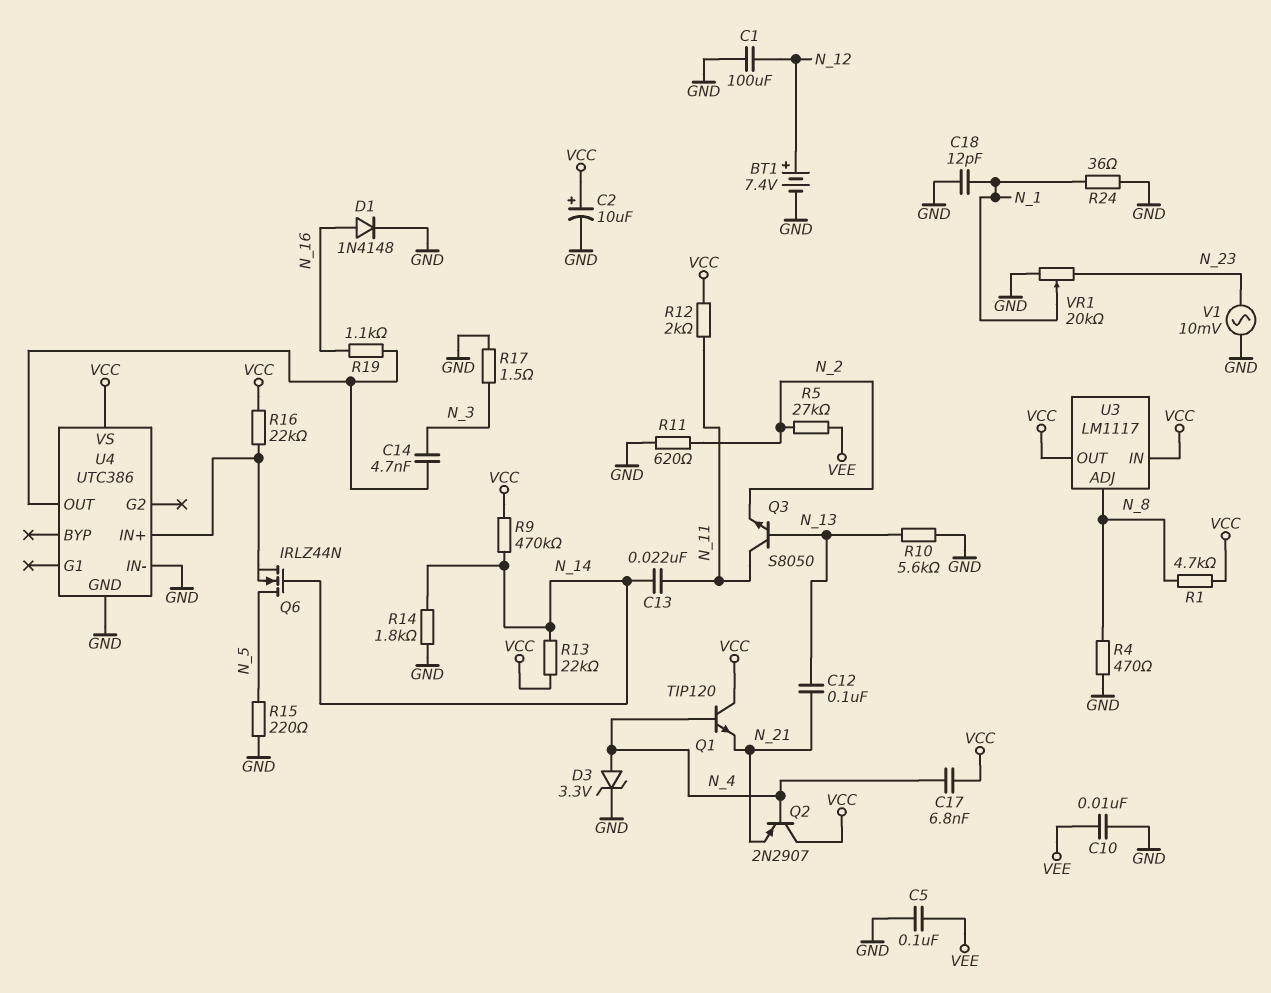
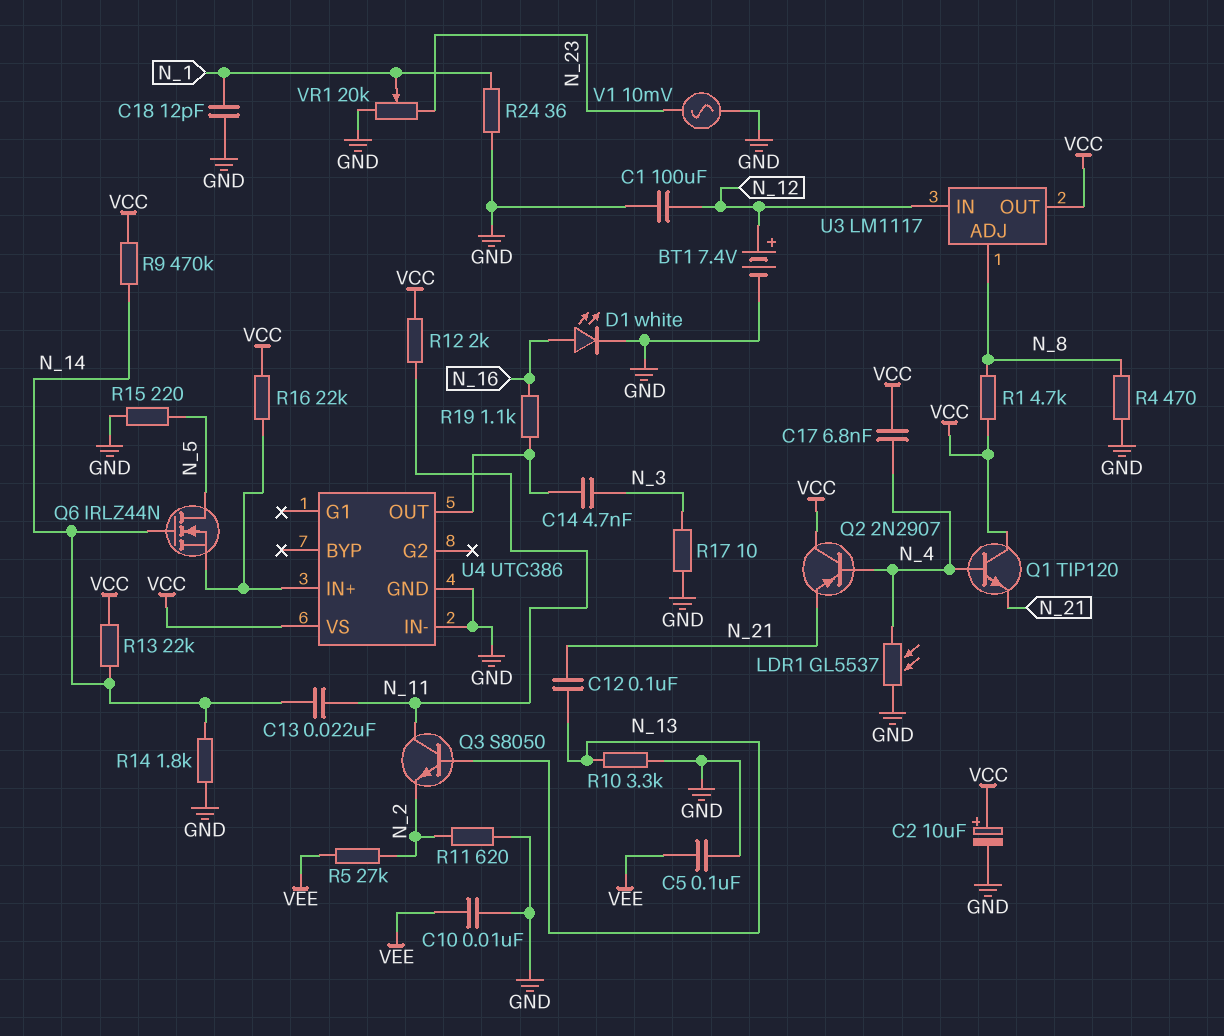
D1: diode 1N4148 (A N_16, K GND) -> LED white (A N_16, K GND)
D3: zener 3.3V (A N_4, K GND) -> none
LDR1: none -> GL5537 (GND, N_4)
R10: 5.6k (GND, N_13) -> 3.3k (GND, N_13)
R17: 1.5 (GND, N_3) -> 10 (GND, N_3)
U3 pin IN: VCC -> N_12

